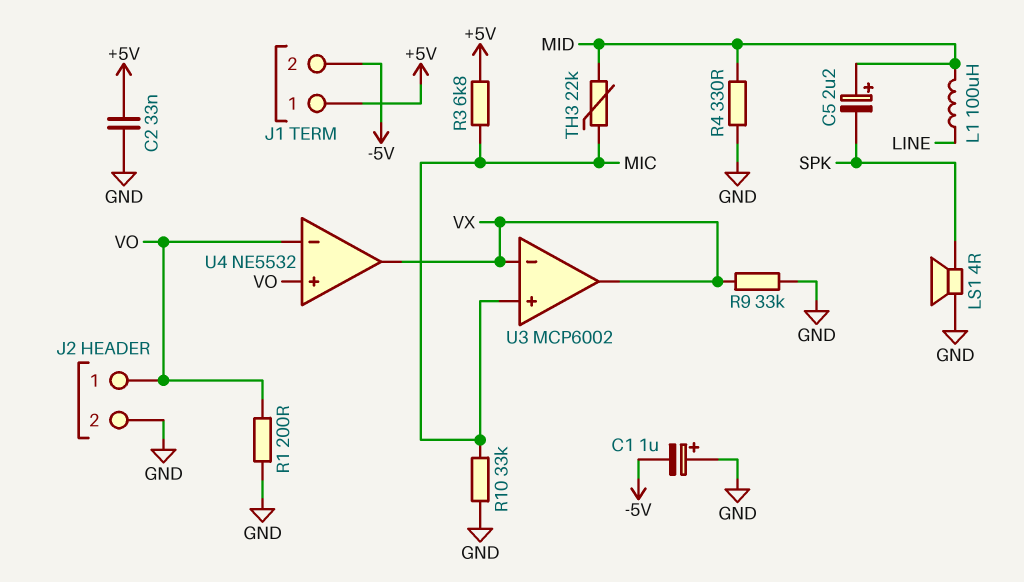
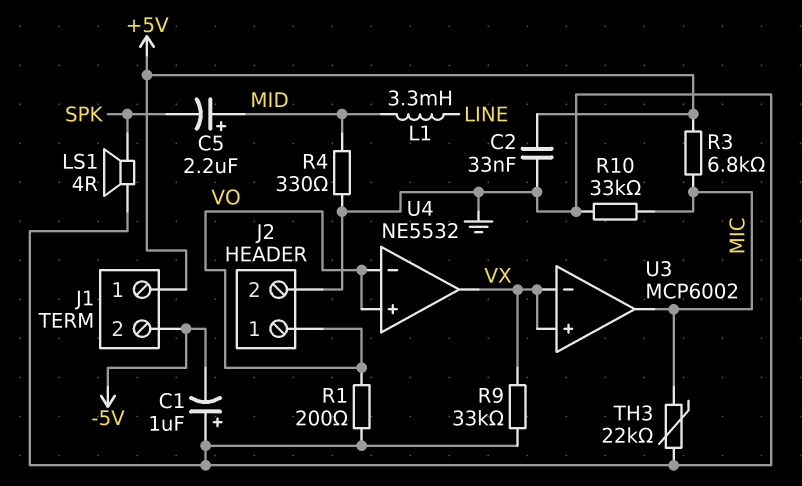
L1: 100uH (LINE, MID) -> 3.3mH (LINE, MID)
TH3: 22k (MIC, MID) -> 22k (GND, MIC)
U3 pin in+: MIC -> VX
U3 pin out: VX -> MIC

